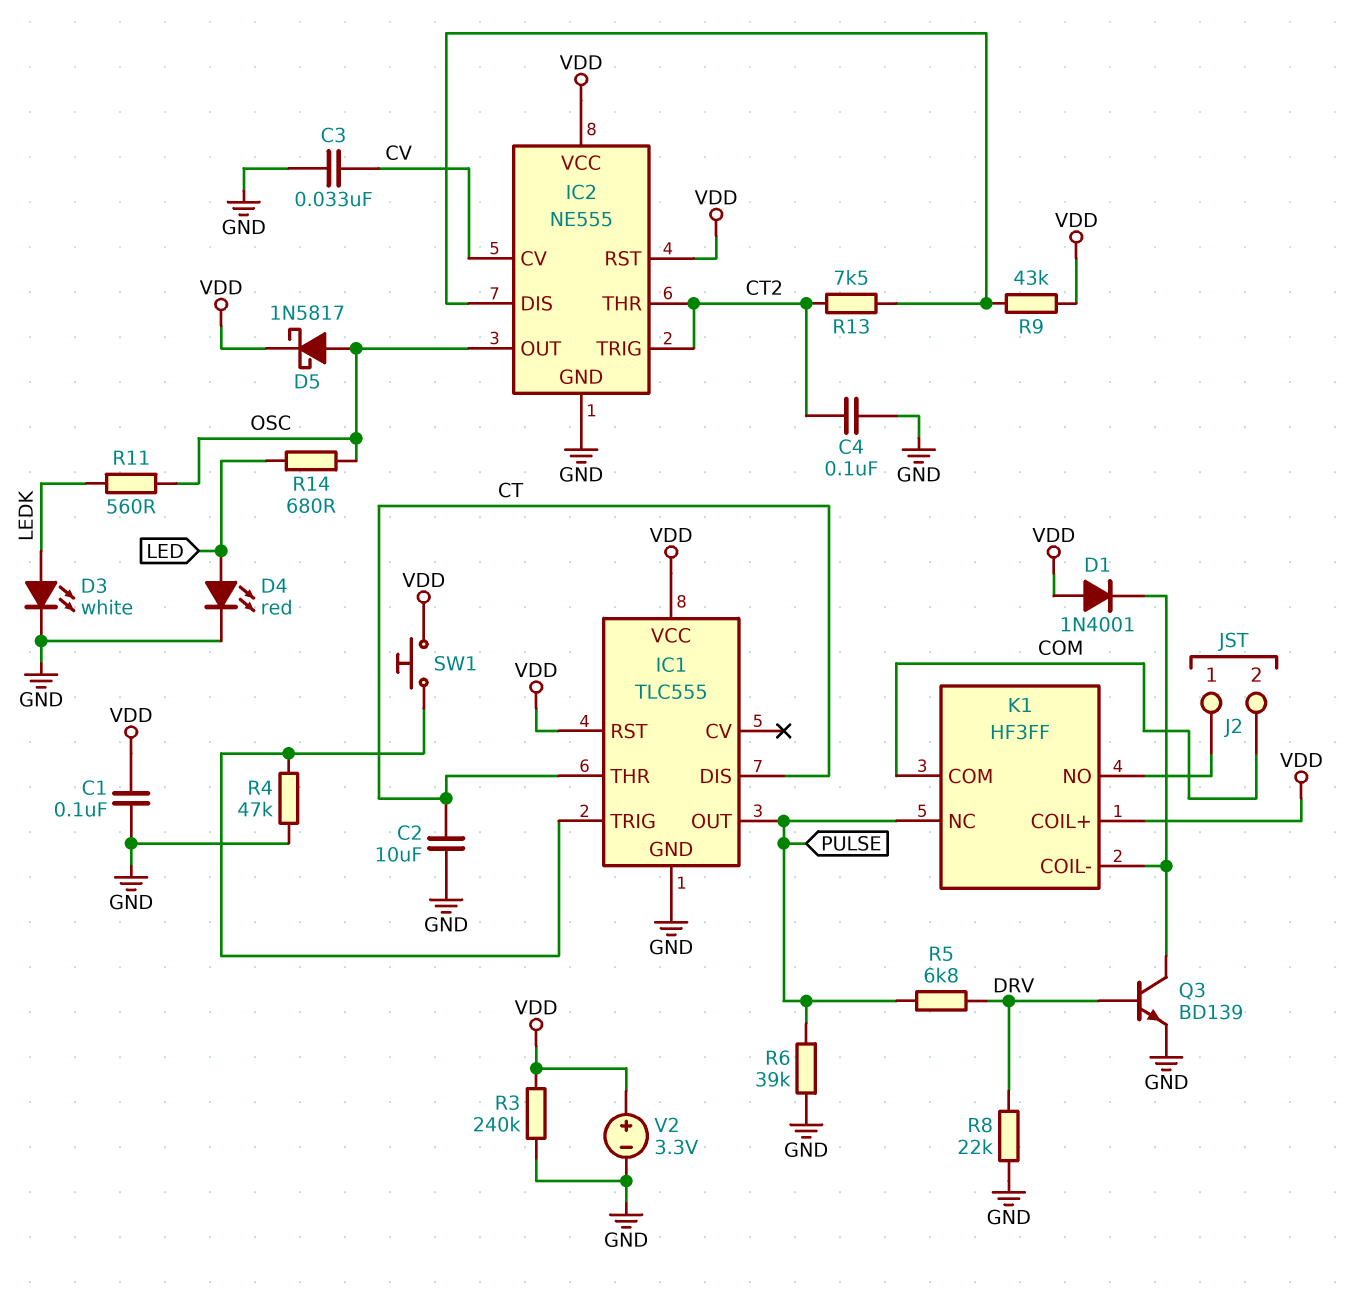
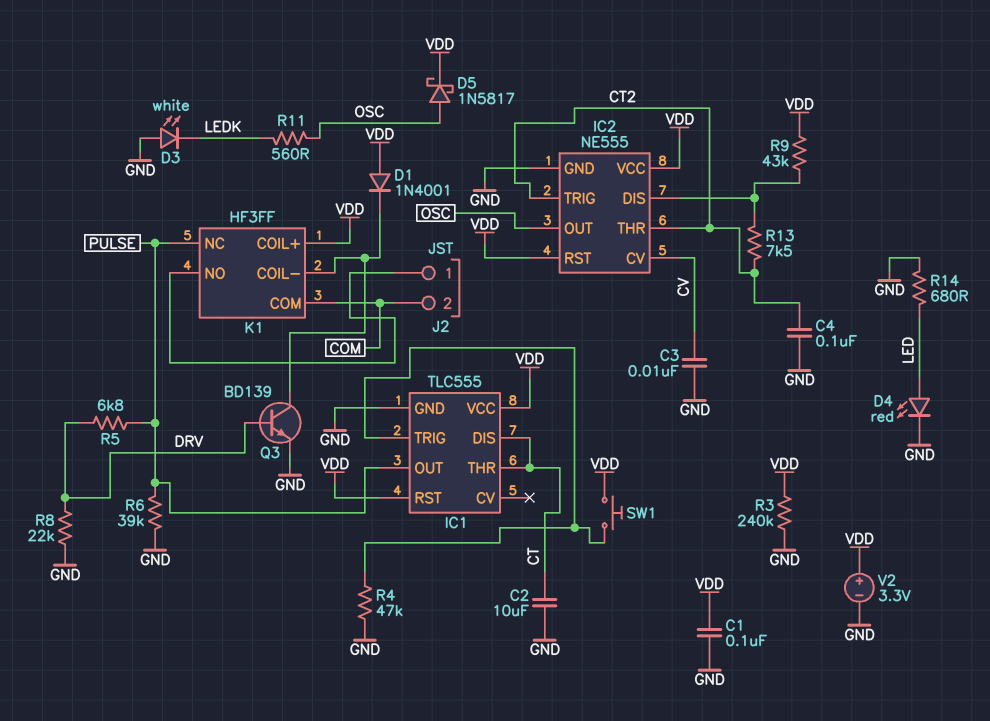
C3: 33nF (CV, GND) -> 10nF (CV, GND)
D3: LED white (A LEDK, K GND) -> LED white (A GND, K LEDK)
R14: 680 (LED, OSC) -> 680 (GND, LED)

